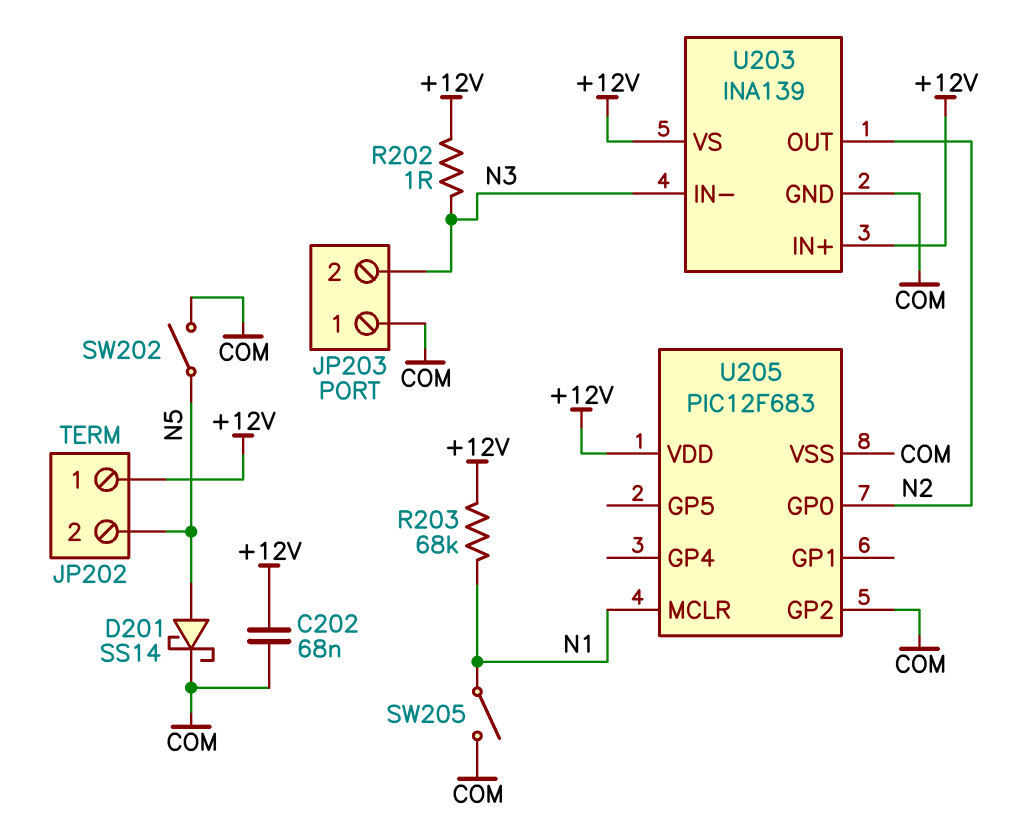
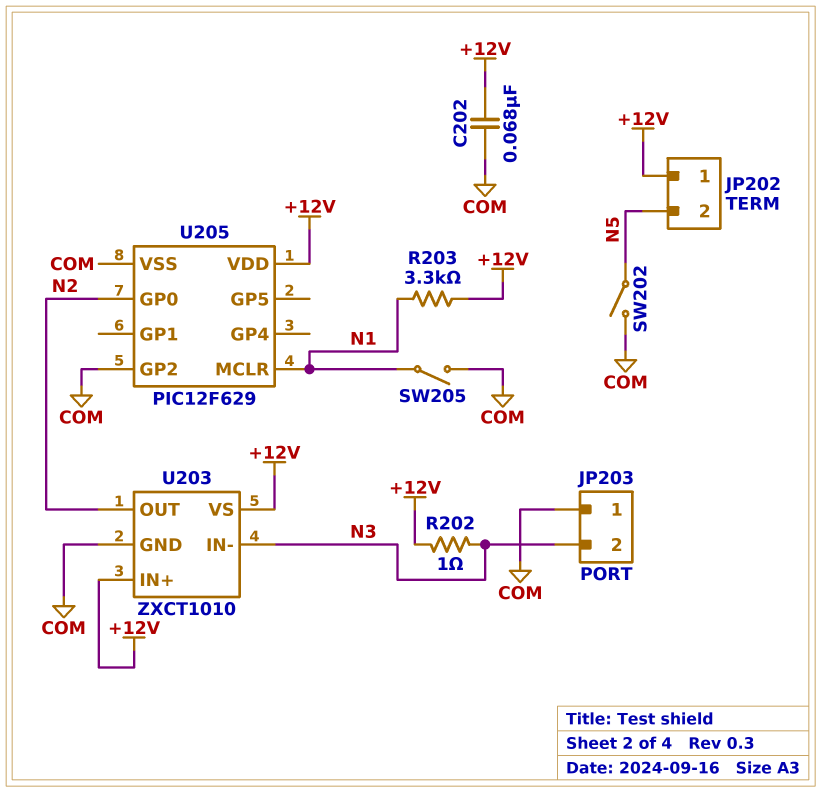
D201: schottky SS14 (A N5, K COM) -> none
R203: 68k (+12V, N1) -> 3.3k (+12V, N1)
U203: INA139 -> ZXCT1010
U205: PIC12F683 -> PIC12F629

